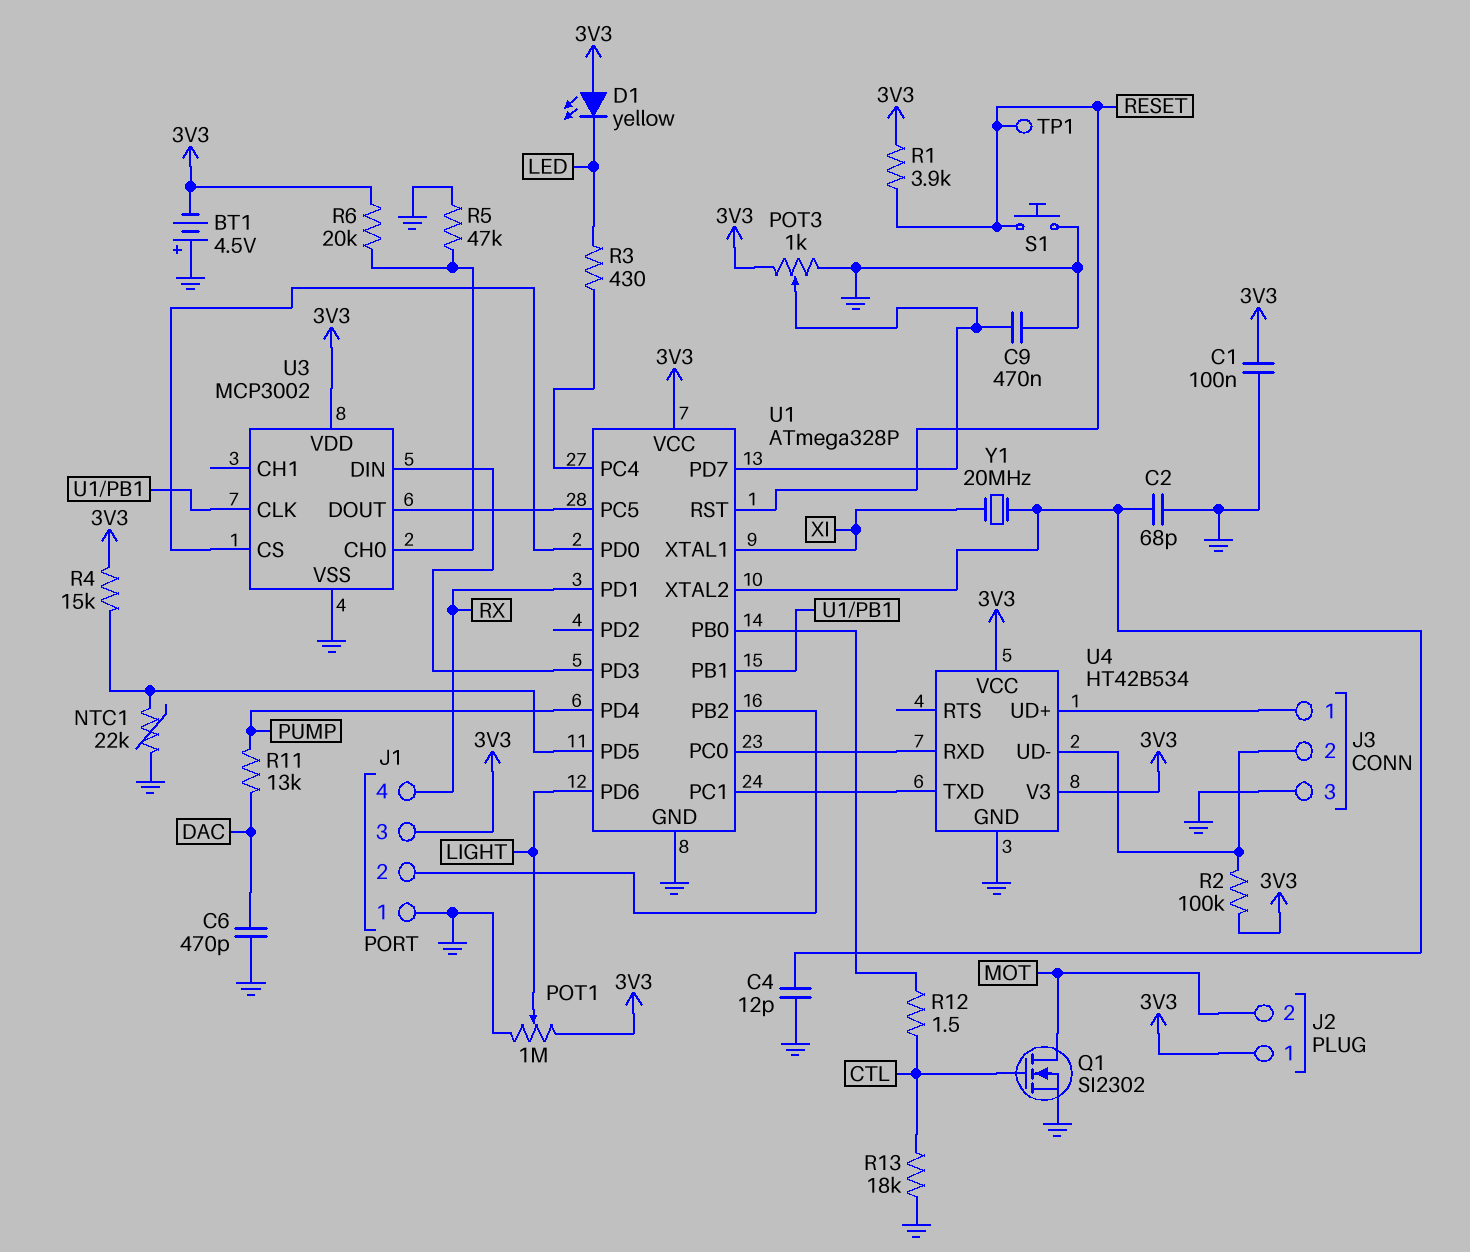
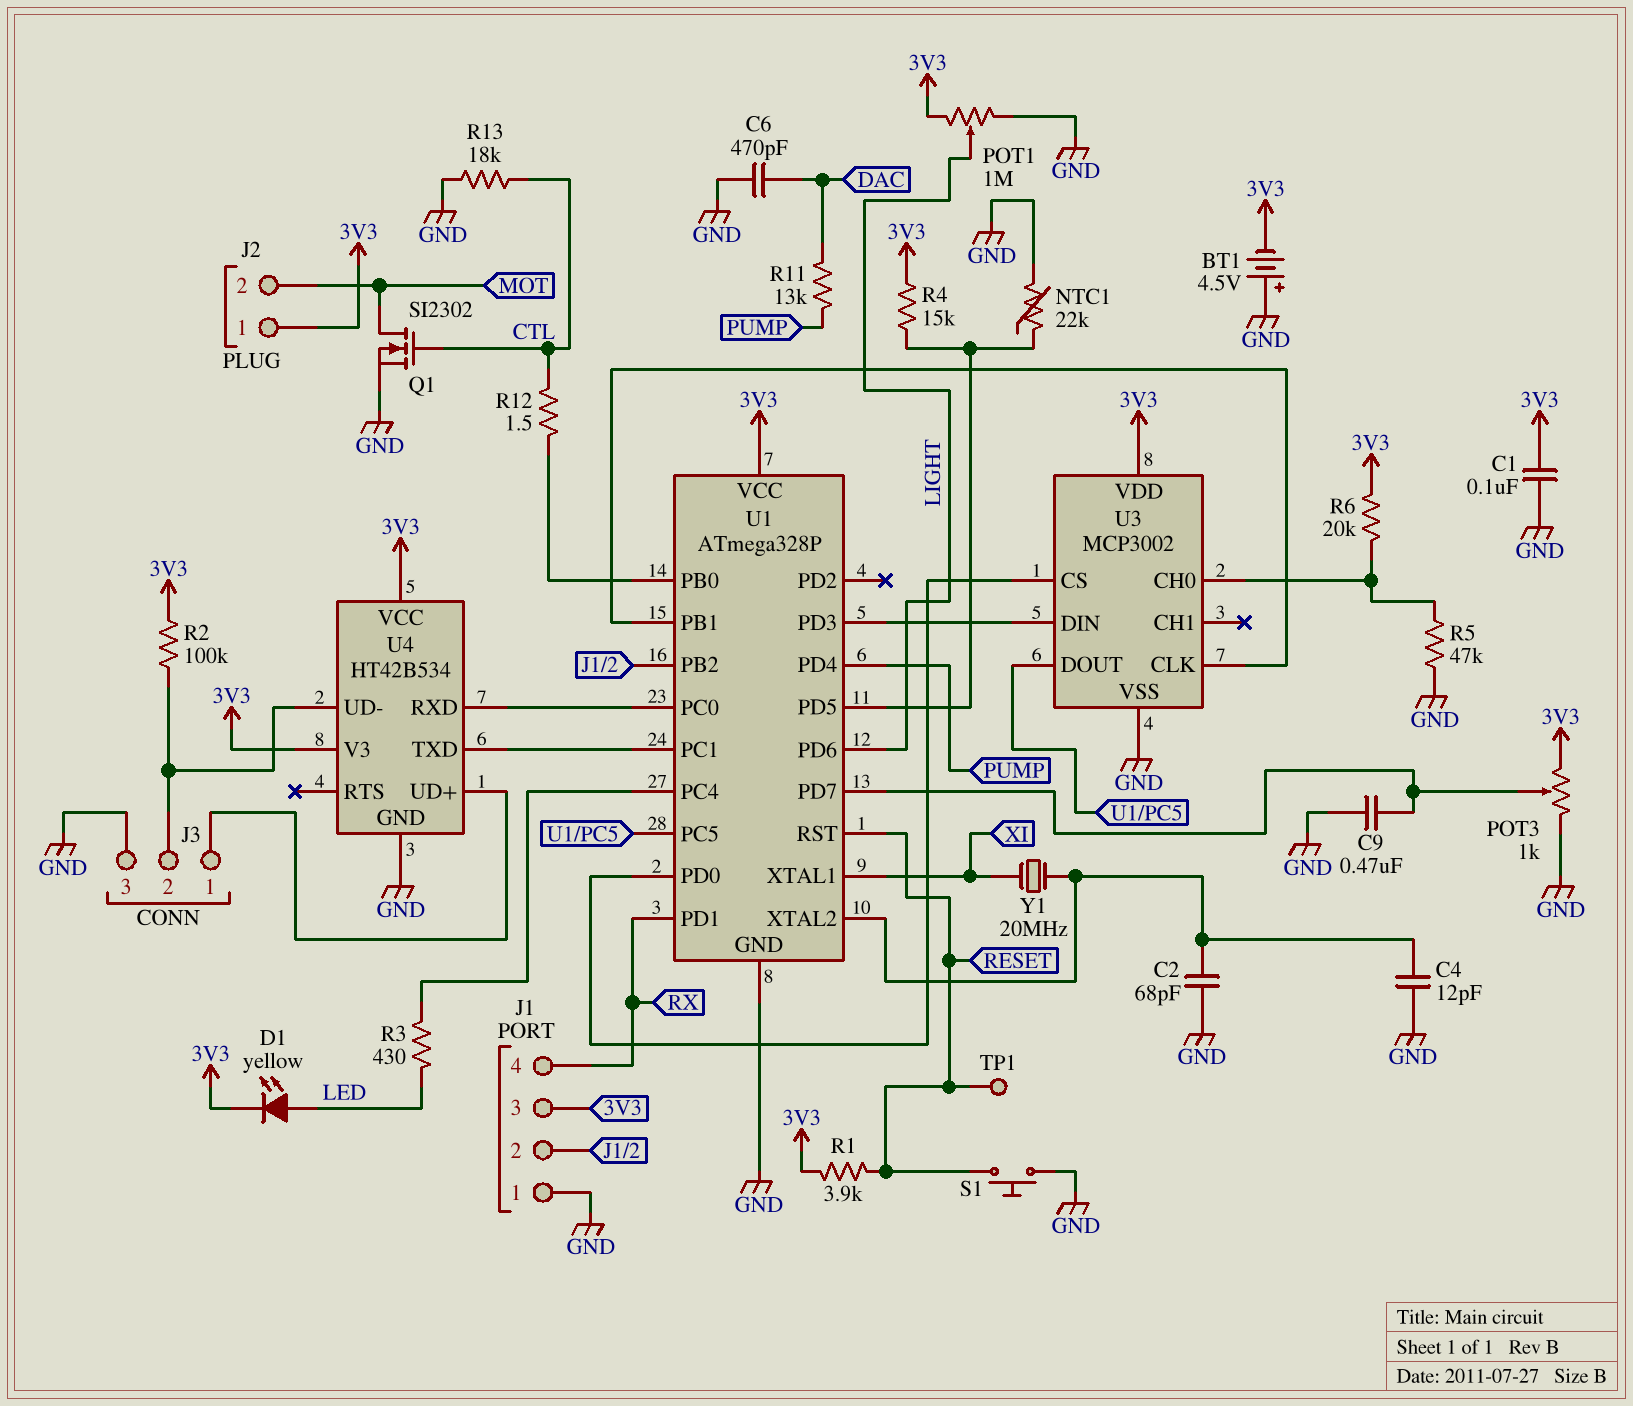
D1: LED yellow (A 3V3, K LED) -> LED yellow (A LED, K 3V3)

